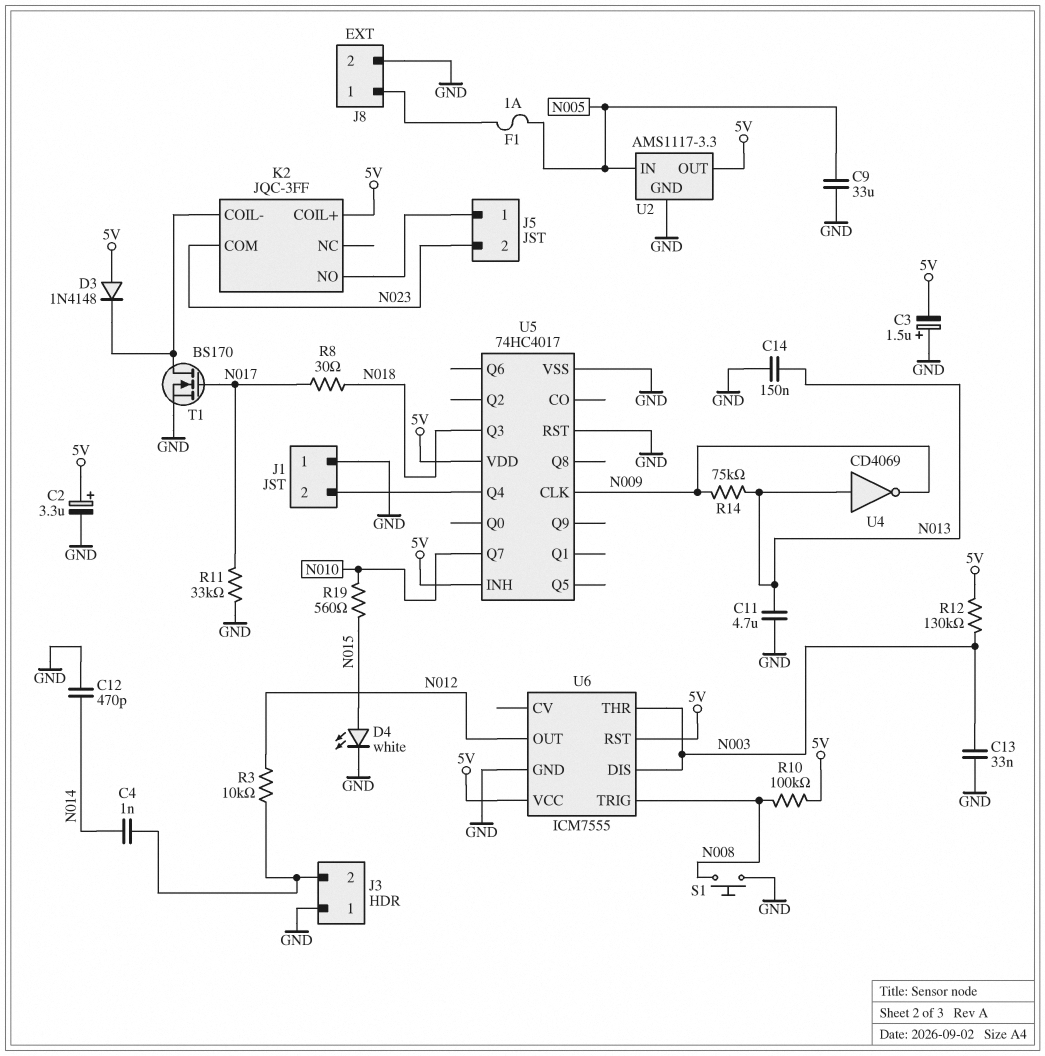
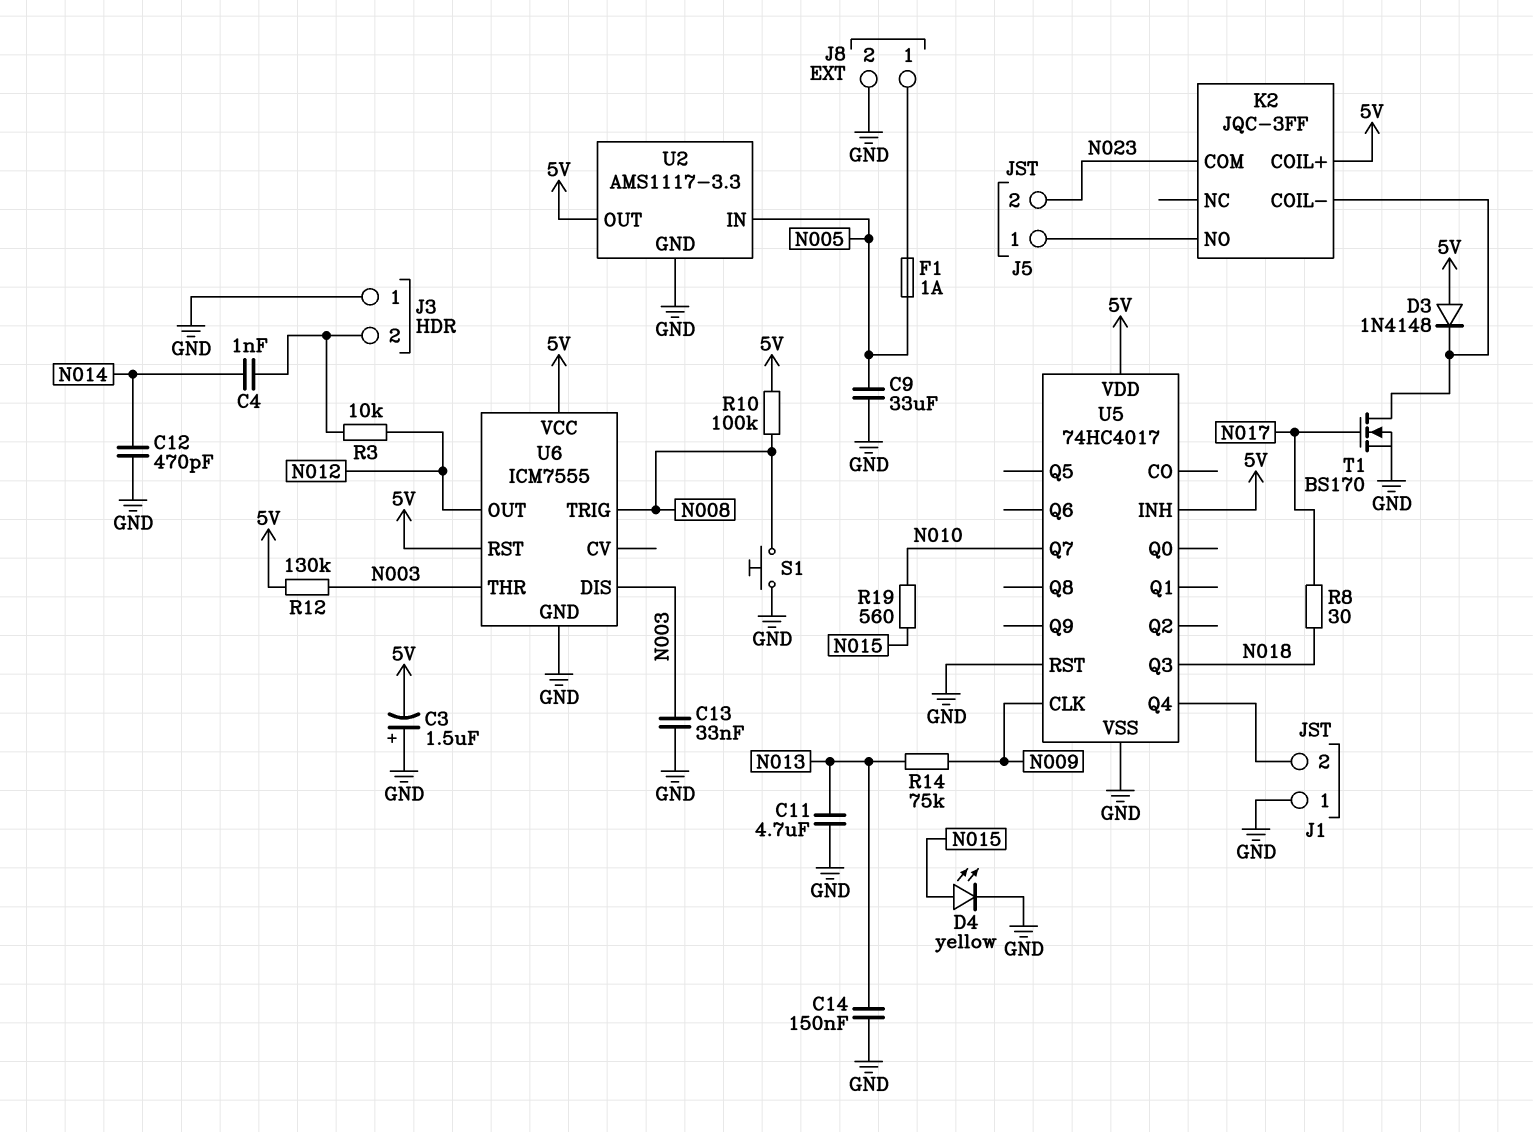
C2: 3.3uF (plus 5V, minus GND) -> none
D4: LED white (A N015, K GND) -> LED yellow (A N015, K GND)
R11: 33k (GND, N017) -> none
U4: NOT CD4069 (in N013, out N009) -> none

